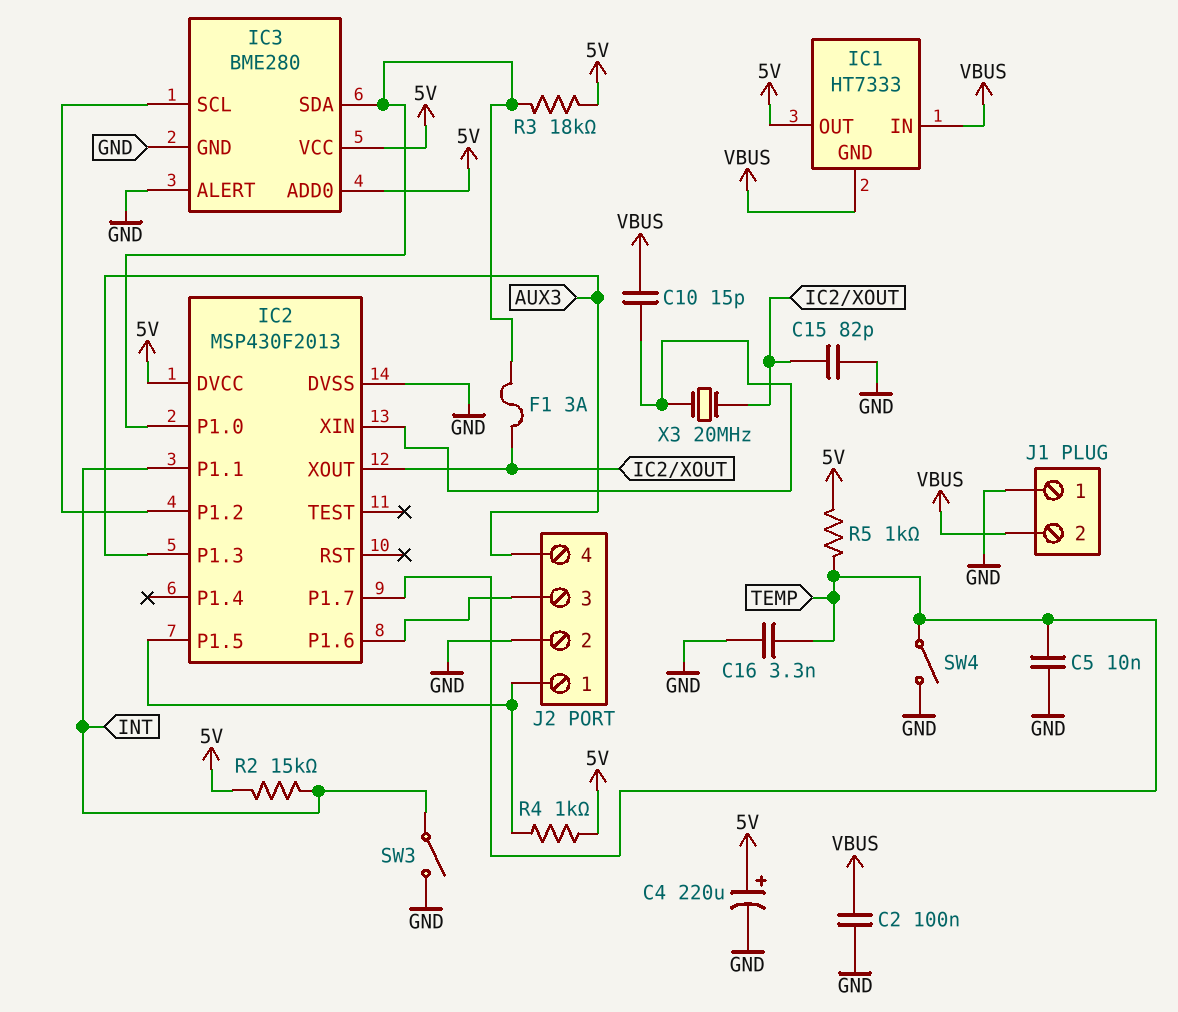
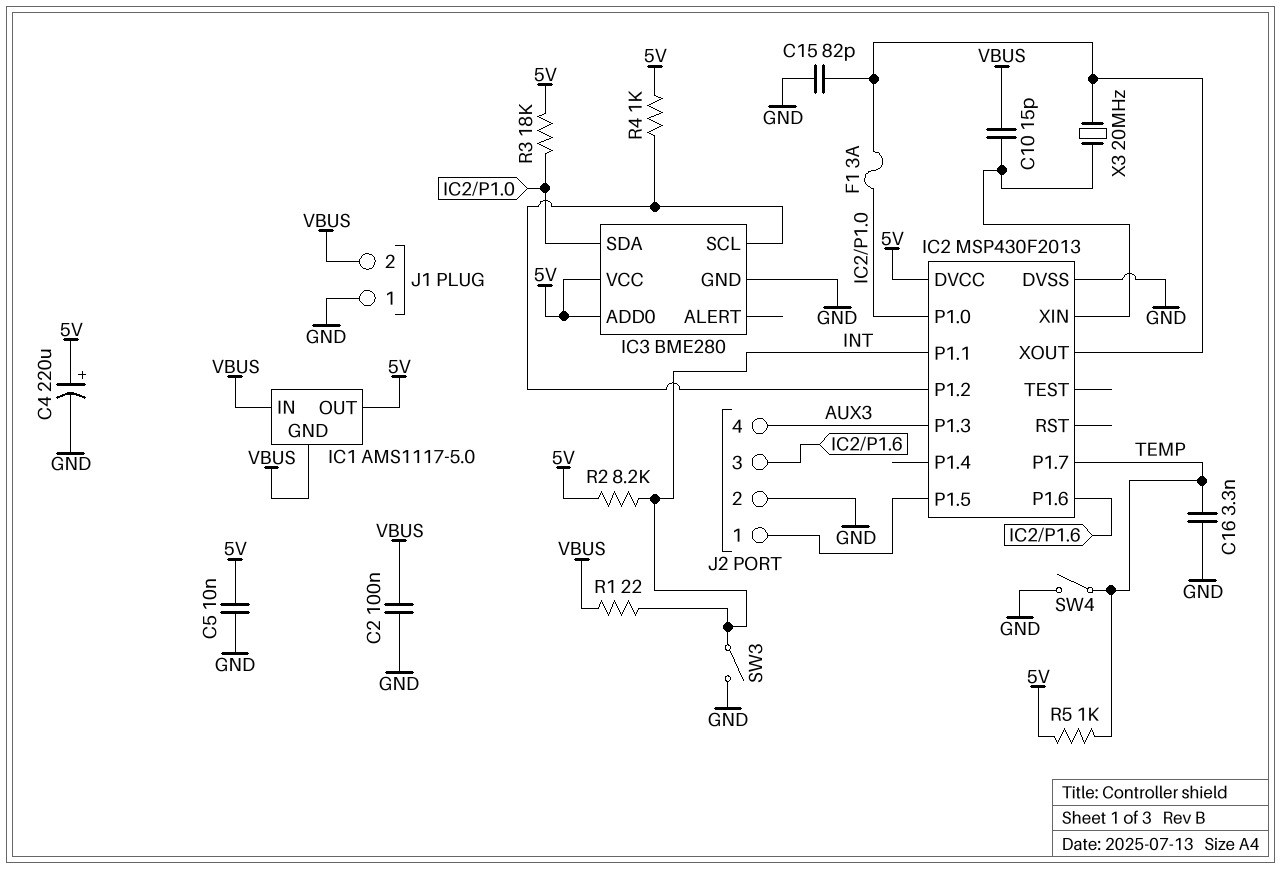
C5: 10nF (GND, TEMP) -> 10nF (5V, GND)
IC1: HT7333 -> AMS1117-5.0
IC3 pin ALERT: GND -> none
R1: none -> 22 (INT, VBUS)
R2: 15k (5V, INT) -> 8.2k (5V, INT)
R4: 1k (5V, IC2/P1.5) -> 1k (5V, IC2/P1.2)

